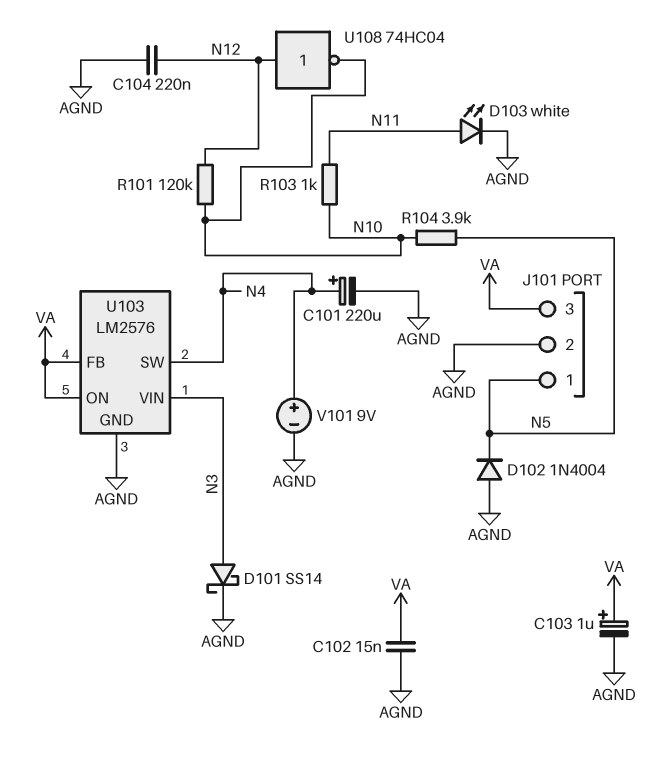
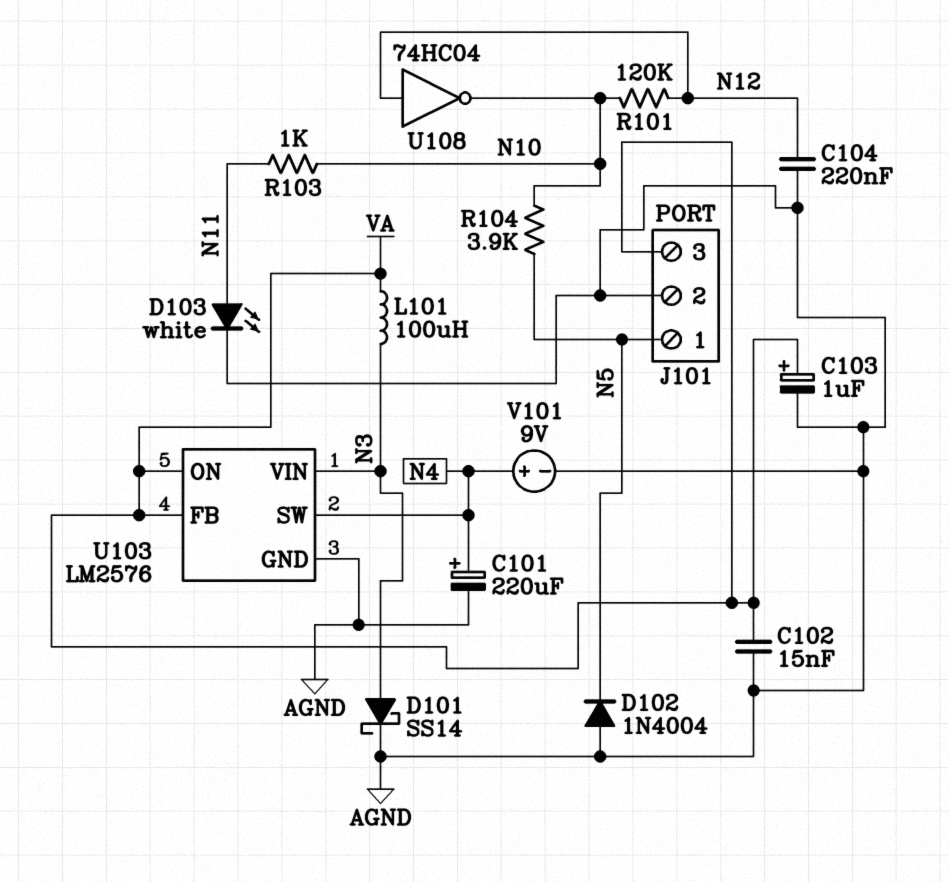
L101: none -> 100uH (N3, VA)

